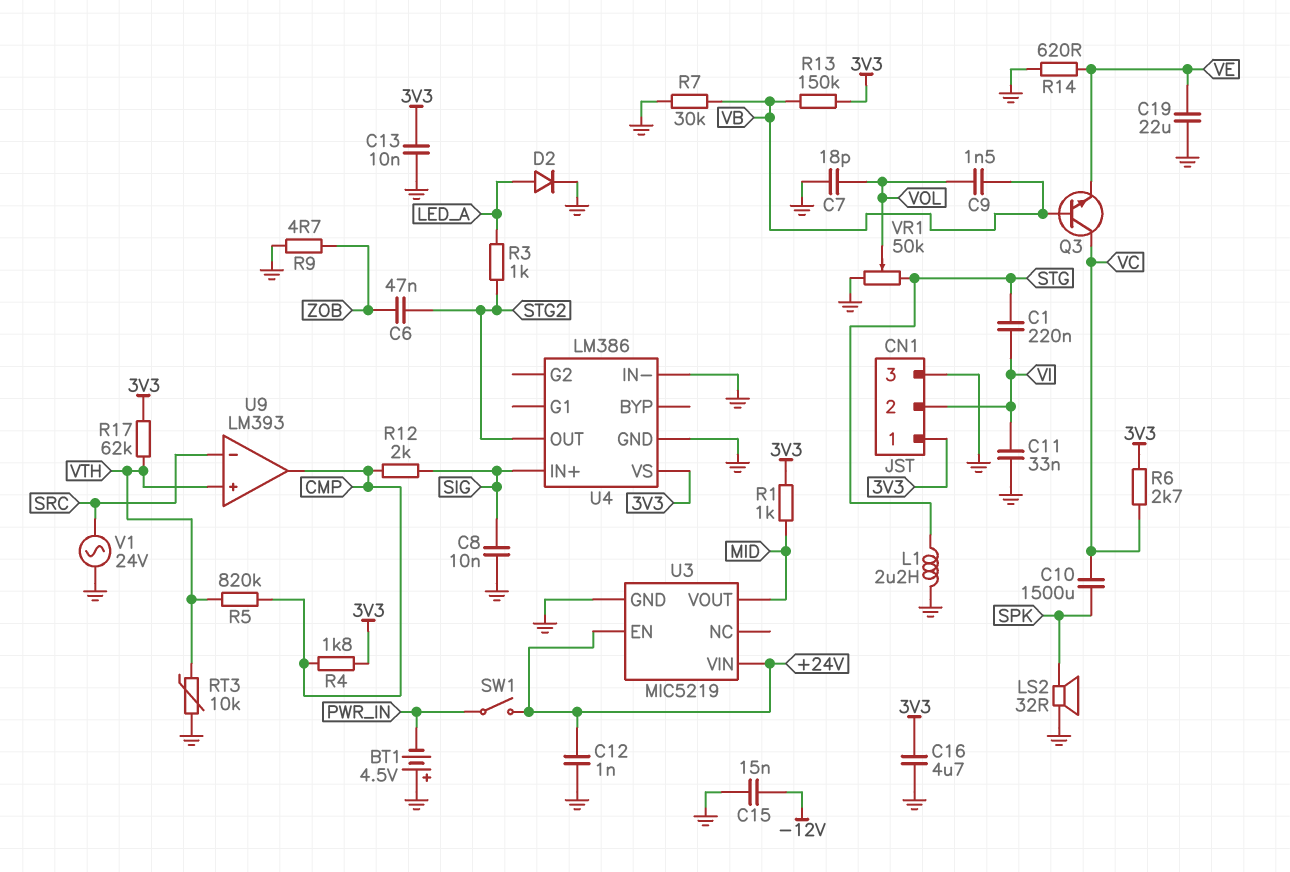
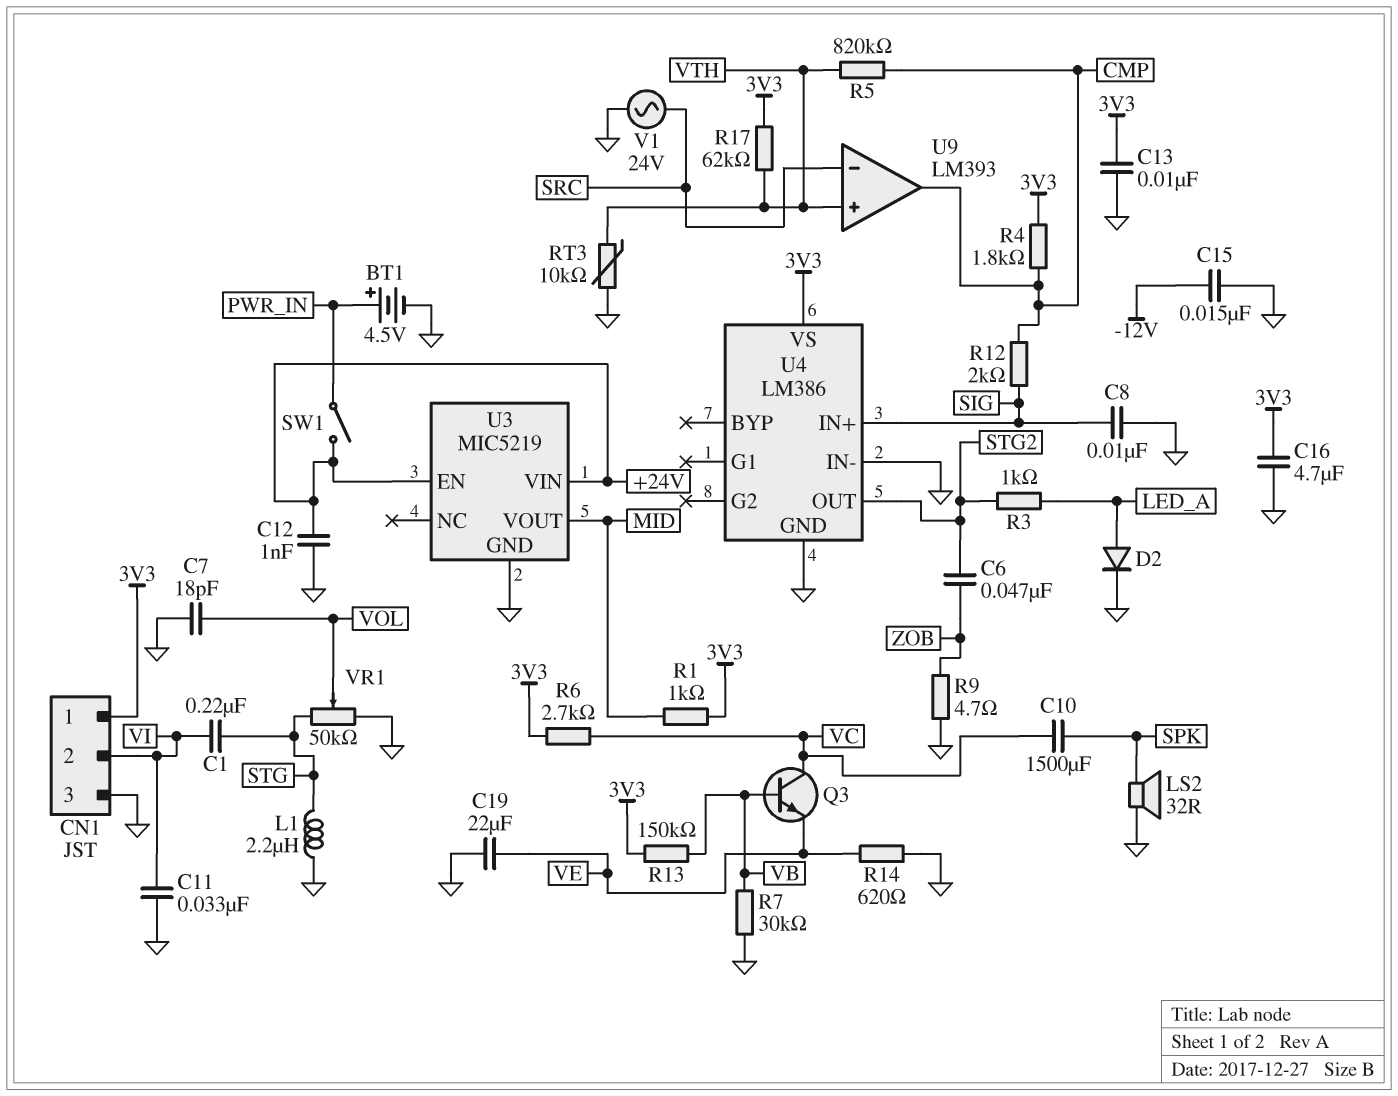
BT1: 4.5V (plus GND, minus PWR_IN) -> 4.5V (plus PWR_IN, minus GND)
C9: 1.5nF (VB, VOL) -> none

